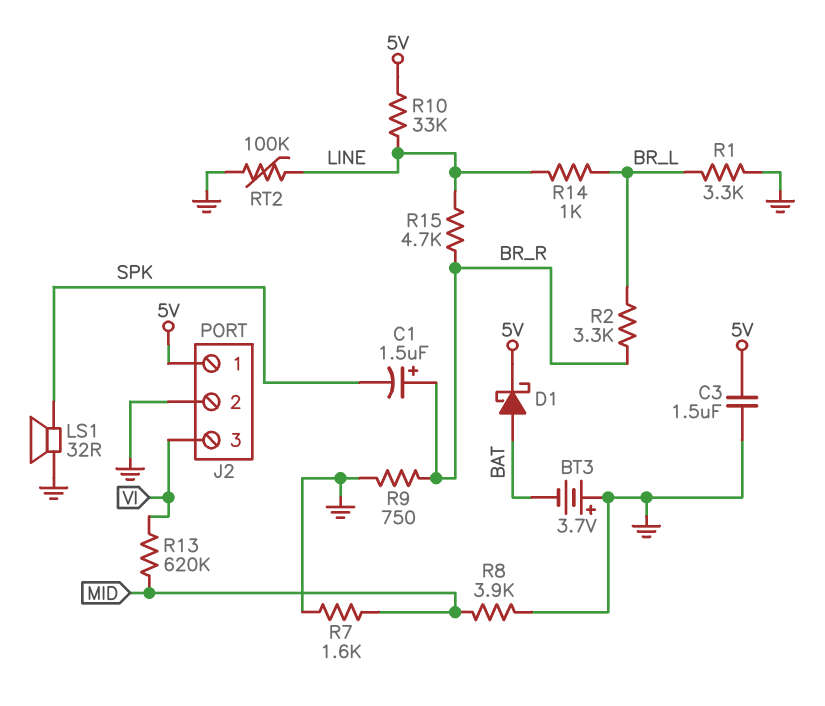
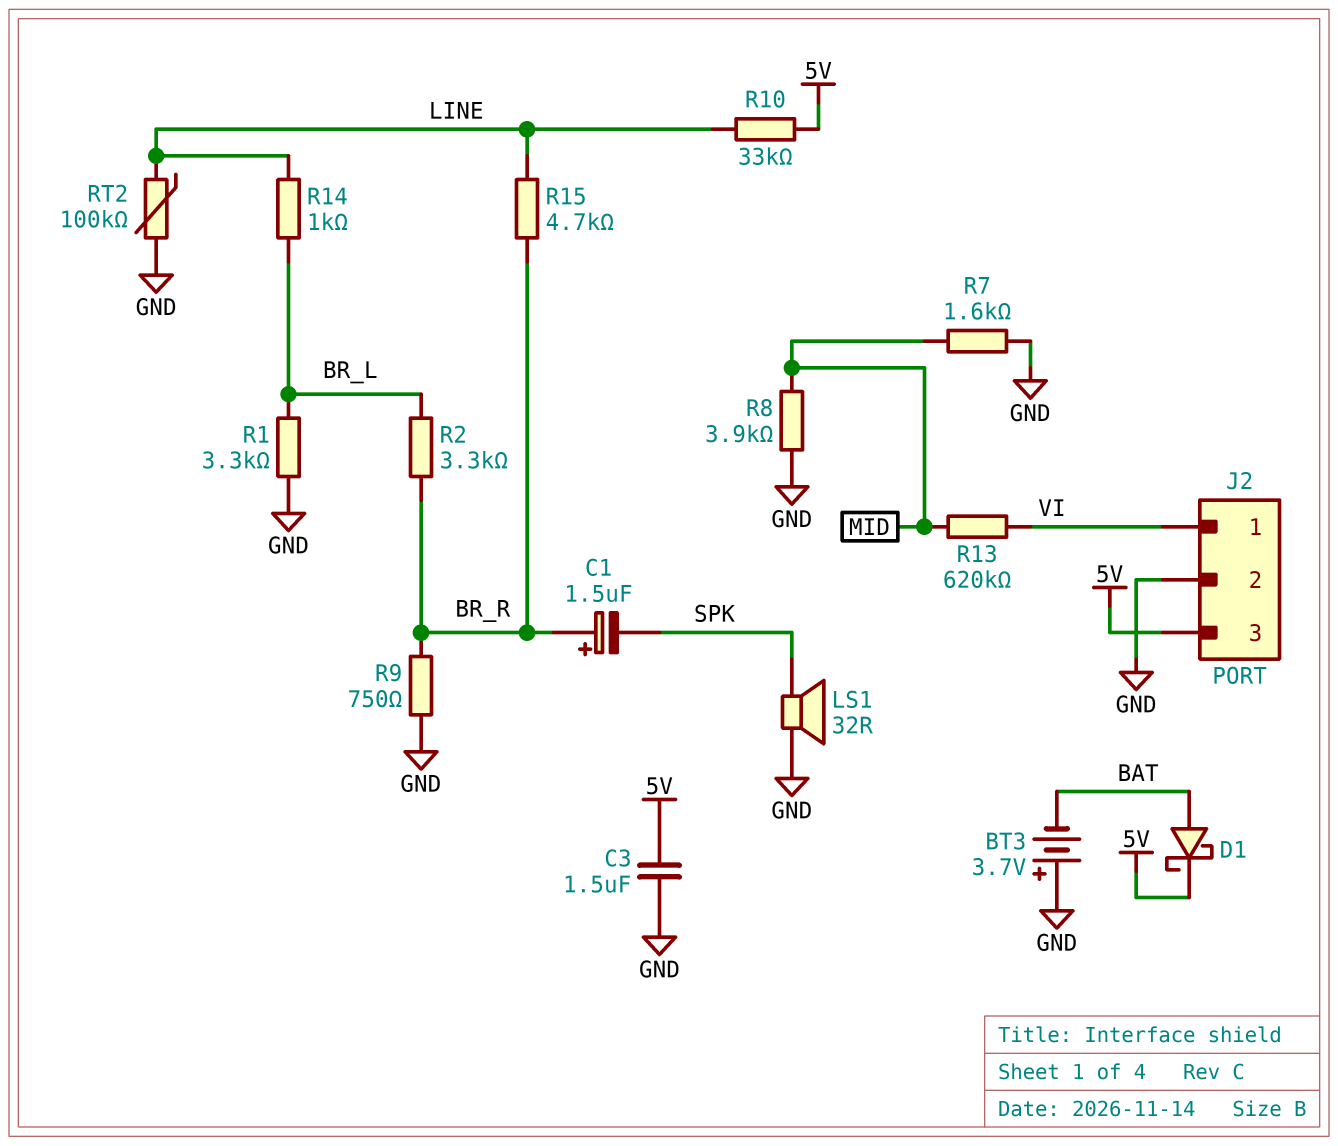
J2 pin 1: 5V -> VI
J2 pin 3: VI -> 5V

